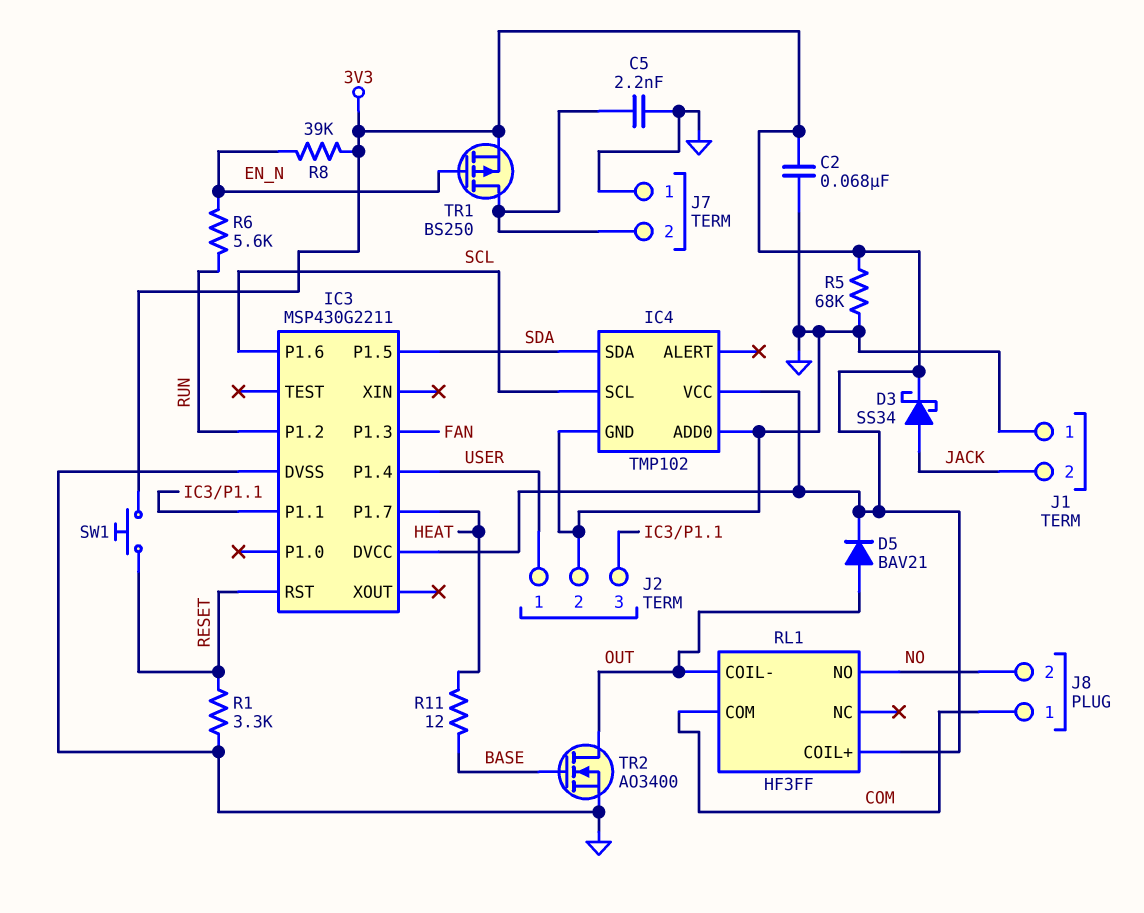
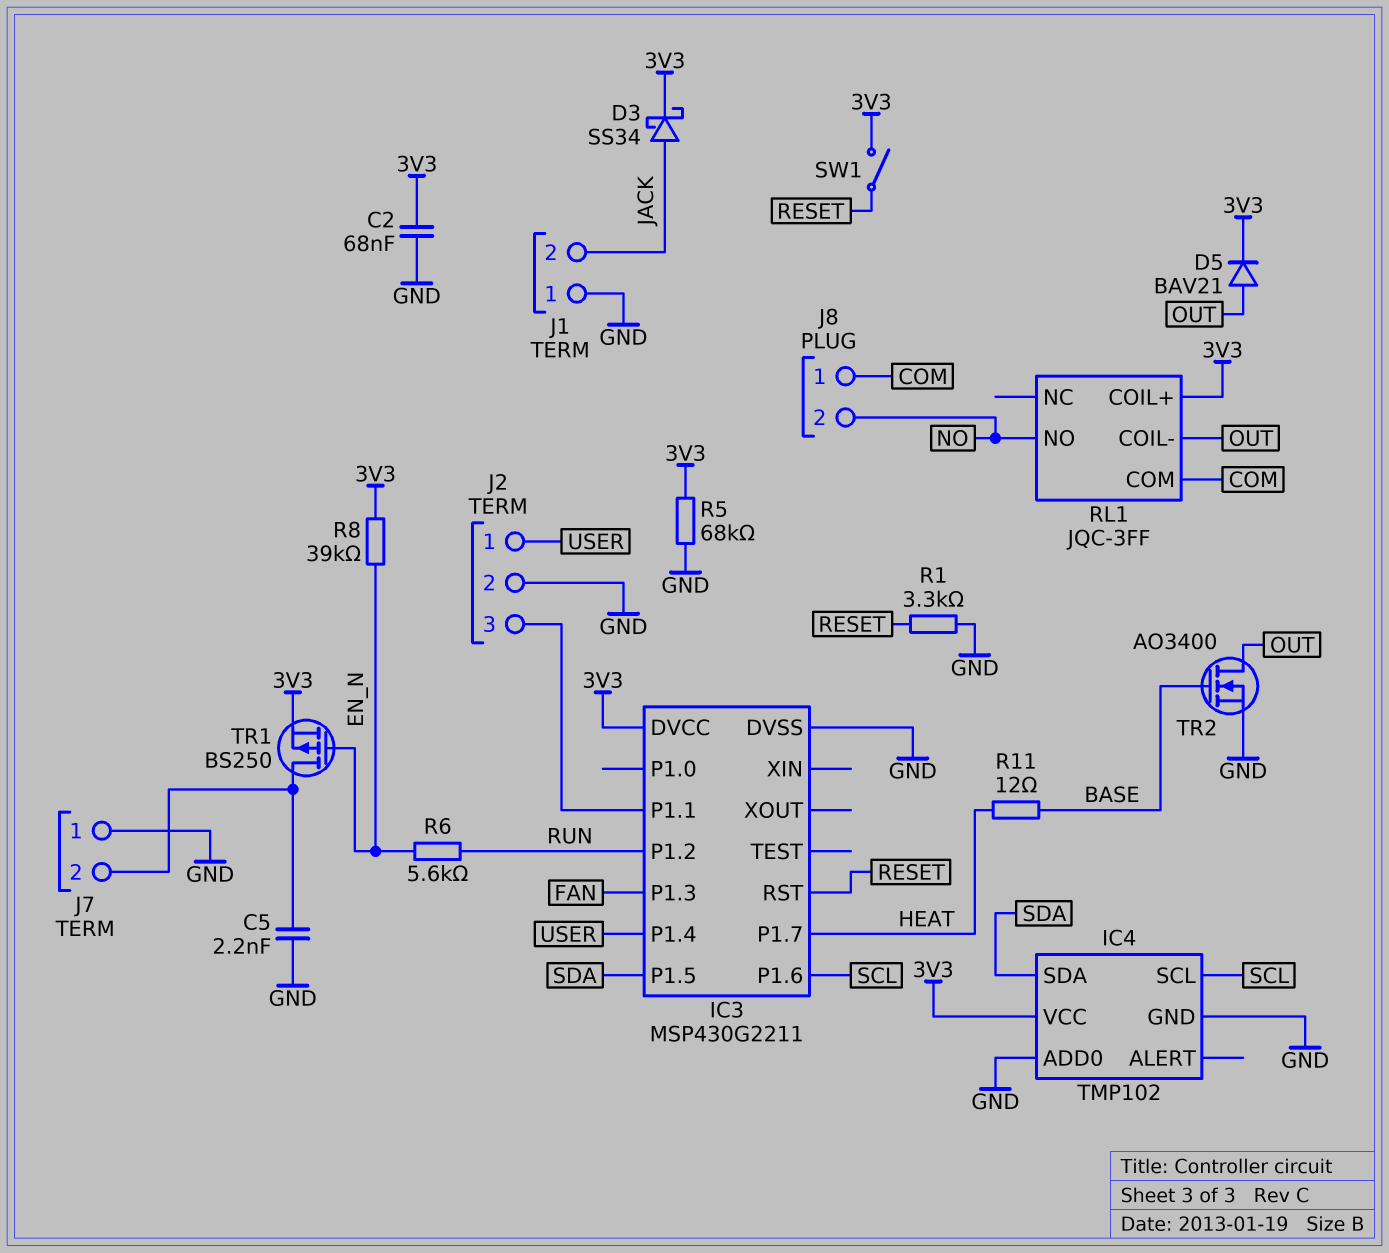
RL1: HF3FF -> JQC-3FF
SW1: button (3V3, RESET) -> switch (3V3, RESET)

